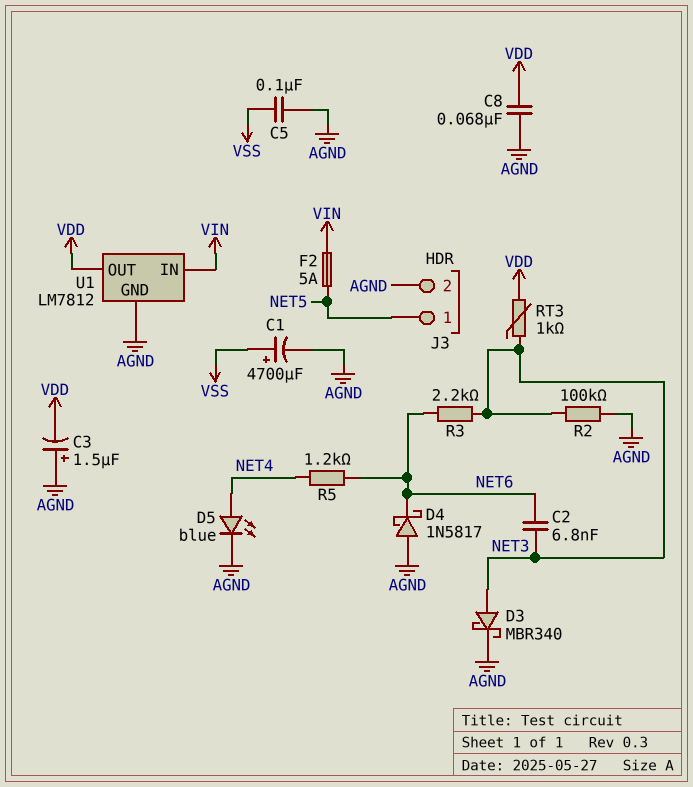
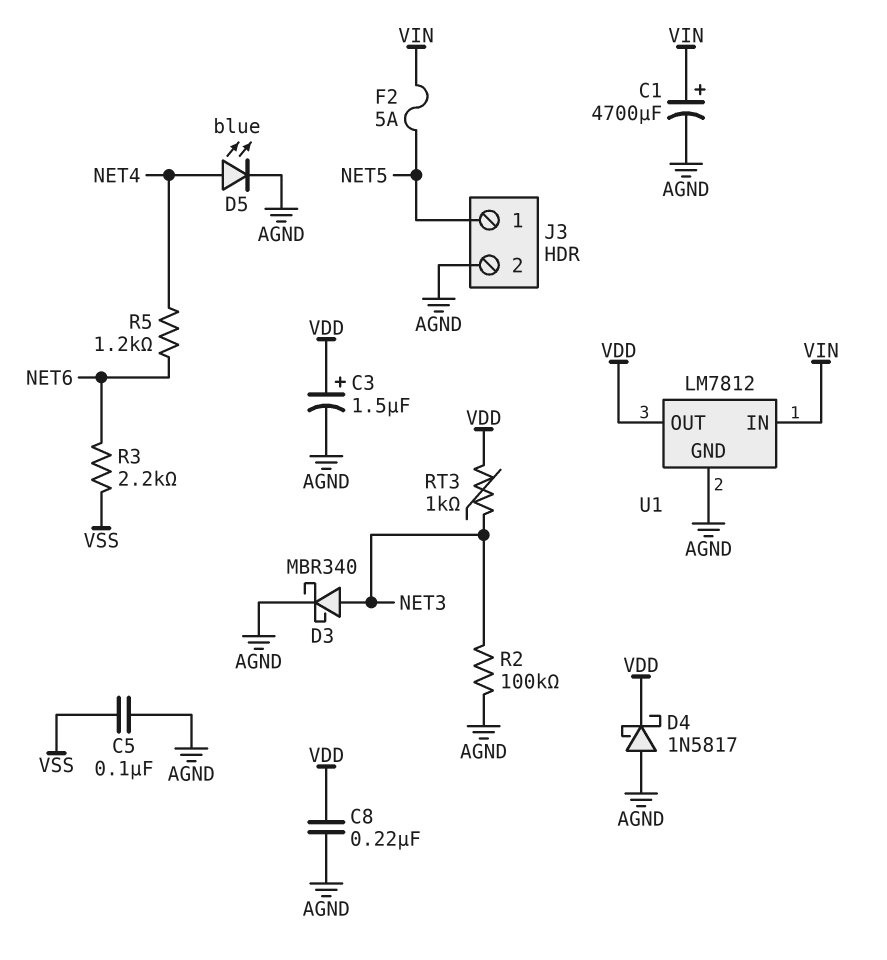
C1: 4700uF (plus VSS, minus AGND) -> 4700uF (plus VIN, minus AGND)
C2: 6.8nF (NET3, NET6) -> none
C3: 1.5uF (plus AGND, minus VDD) -> 1.5uF (plus VDD, minus AGND)
C8: 68nF (AGND, VDD) -> 220nF (AGND, VDD)
D4: schottky 1N5817 (A AGND, K NET6) -> schottky 1N5817 (A AGND, K VDD)
R3: 2.2k (NET3, NET6) -> 2.2k (NET6, VSS)

